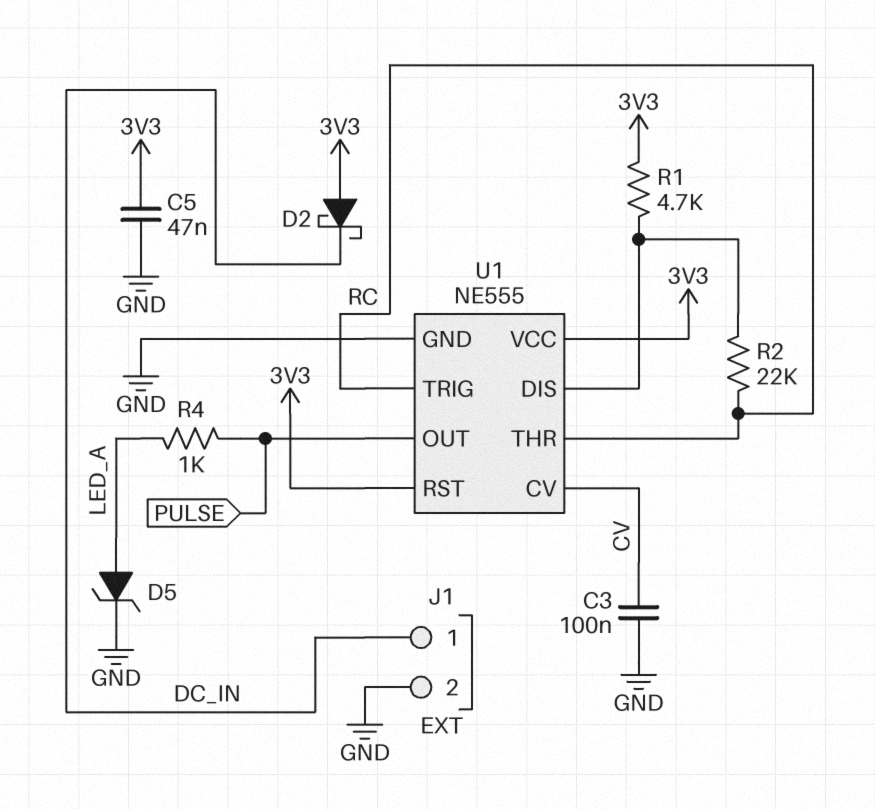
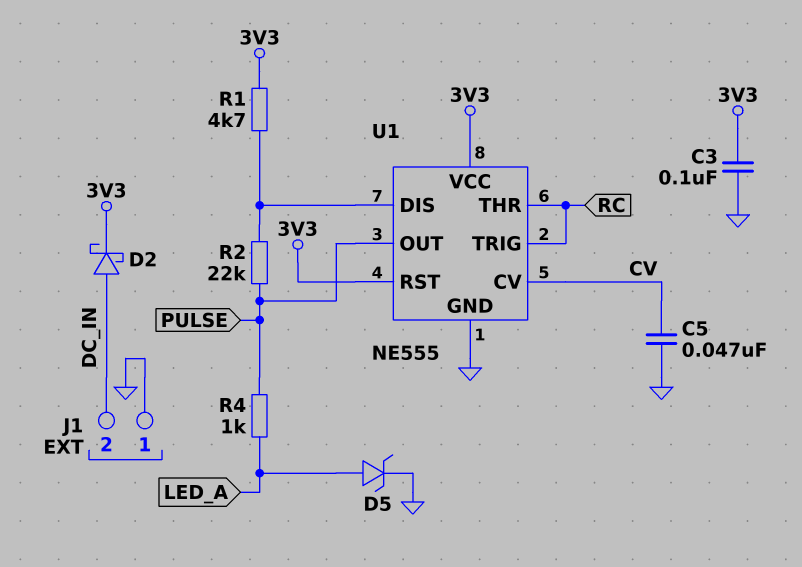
C3: 100nF (CV, GND) -> 100nF (3V3, GND)
C5: 47nF (3V3, GND) -> 47nF (CV, GND)
D2: schottky (A 3V3, K DC_IN) -> schottky (A DC_IN, K 3V3)
J1 pin 1: DC_IN -> GND
J1 pin 2: GND -> DC_IN
R2: 22k (RC, U1/DIS) -> 22k (PULSE, U1/DIS)

